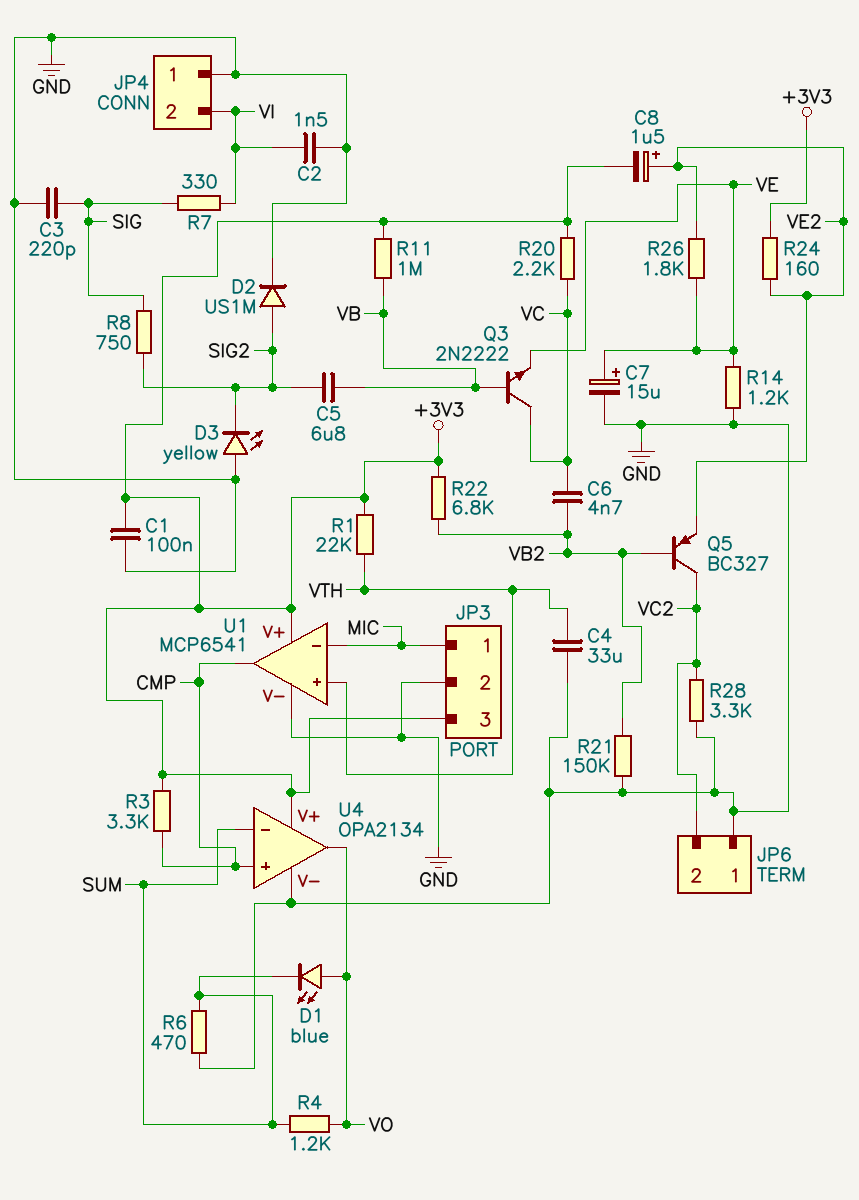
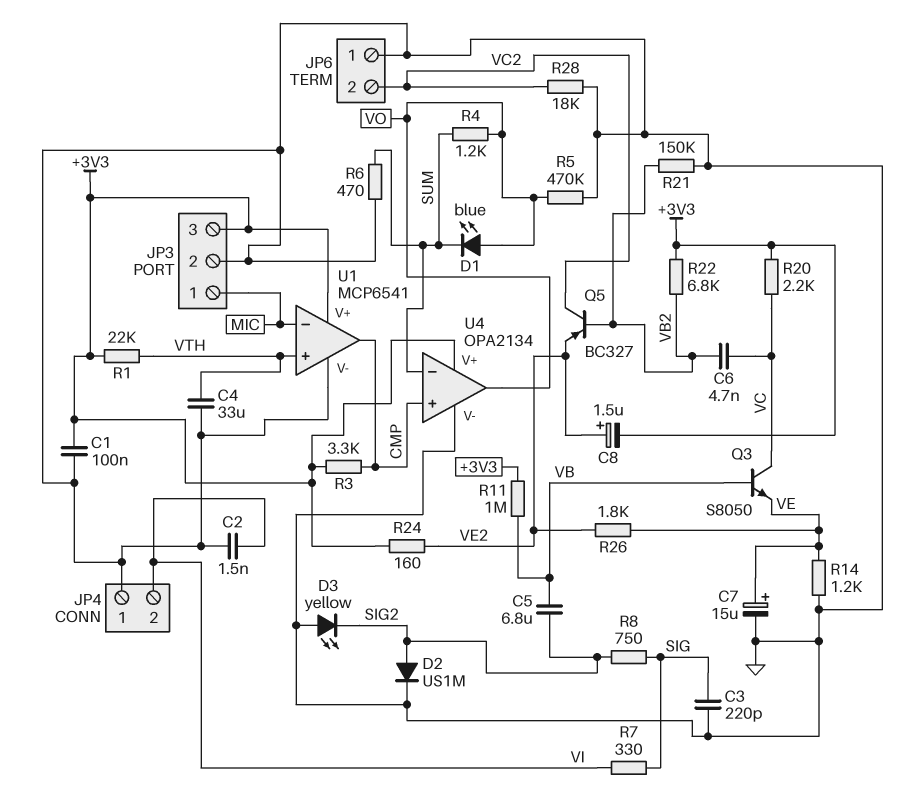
Q3: NPN 2N2222 (B VB, C VC, E VE) -> NPN S8050 (B VB, C VC, E VE)
R5: none -> 470k (GND, VO)
R28: 3.3k (GND, VC2) -> 18k (GND, VC2)

